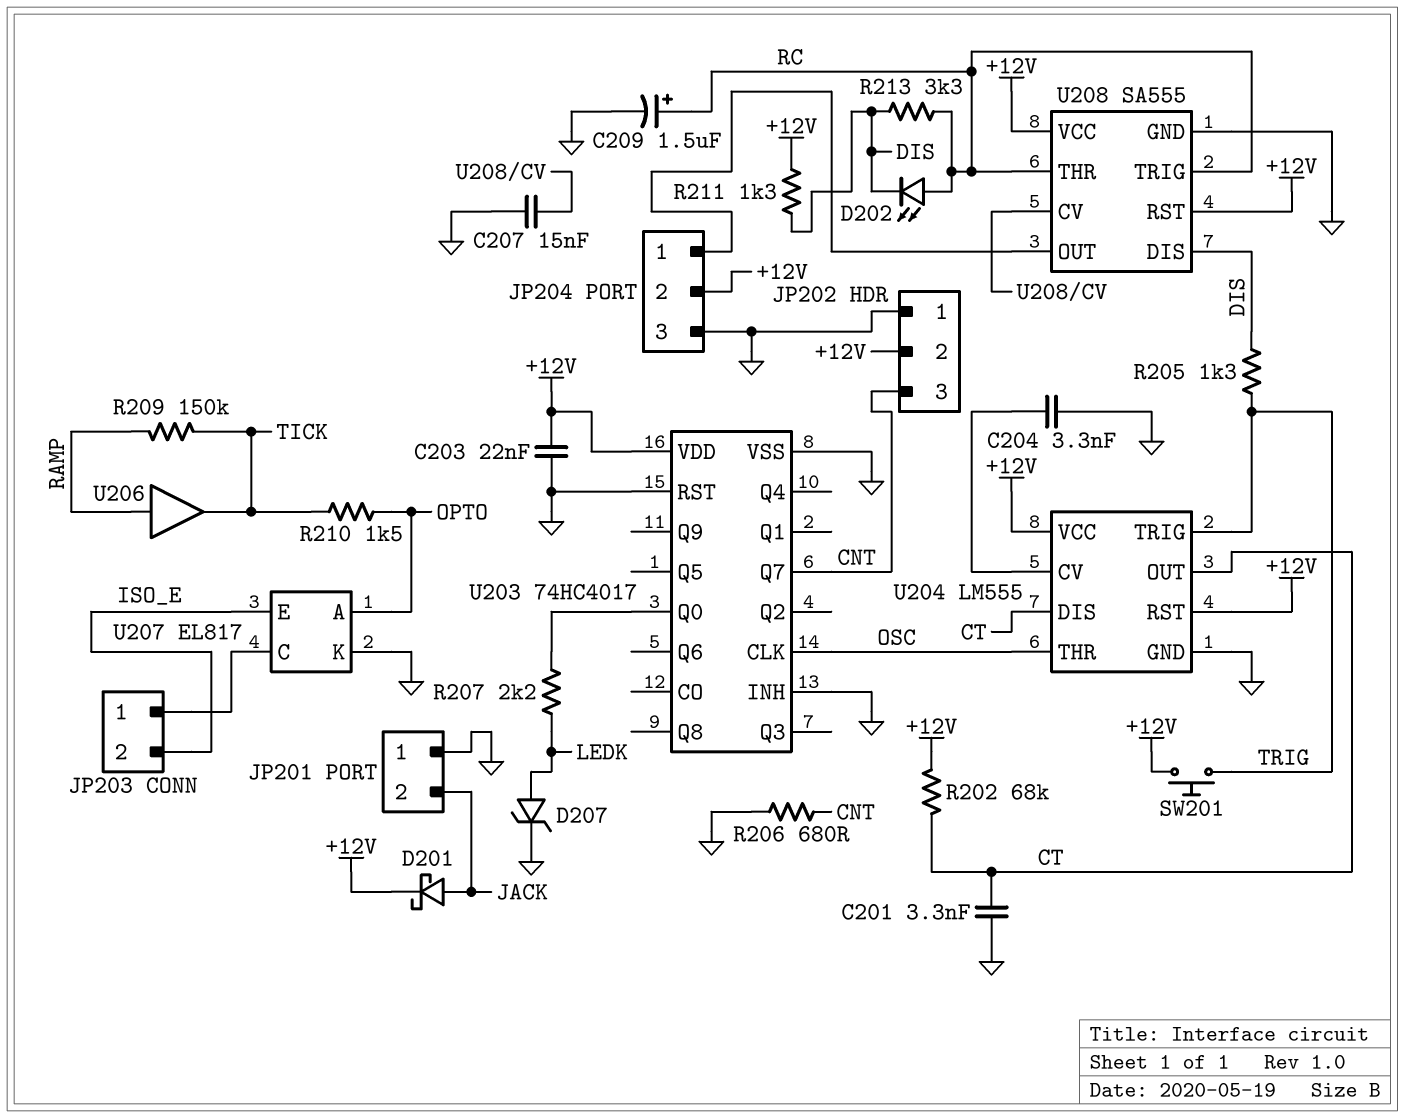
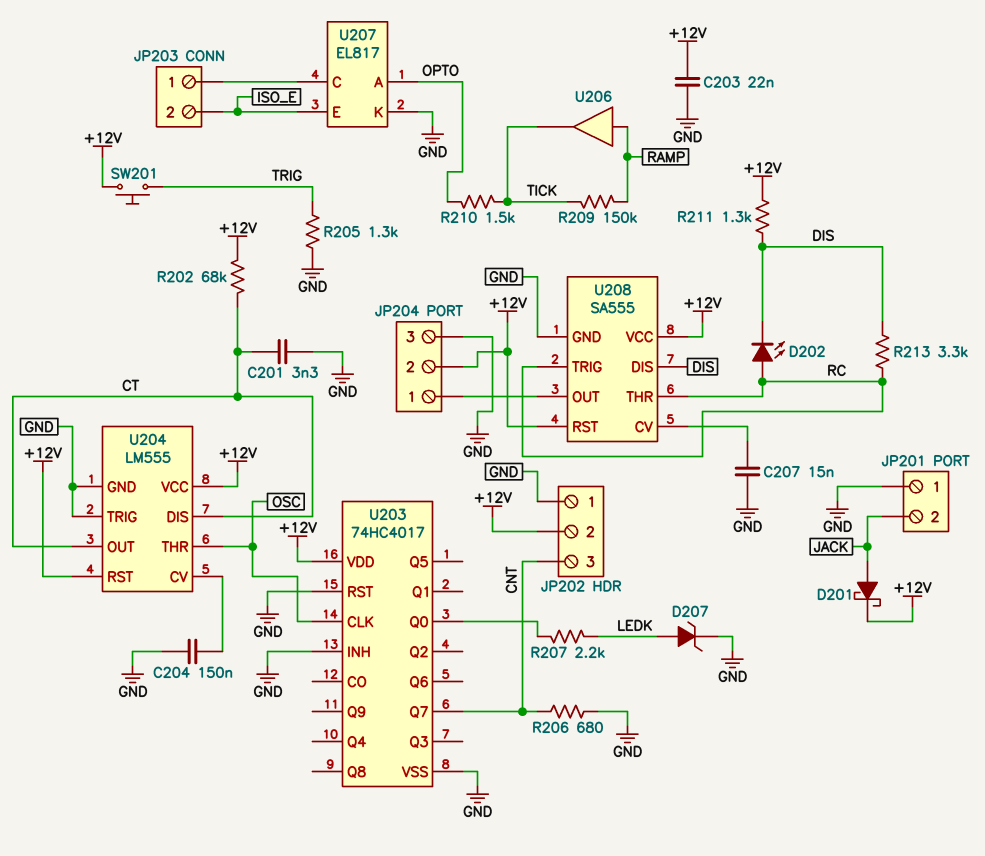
C204: 3.3nF (GND, U204/CV) -> 150nF (GND, U204/CV)
C209: 1.5uF (plus RC, minus GND) -> none
R205: 1.3k (DIS, TRIG) -> 1.3k (GND, TRIG)
U204 pin TRIG: TRIG -> GND

